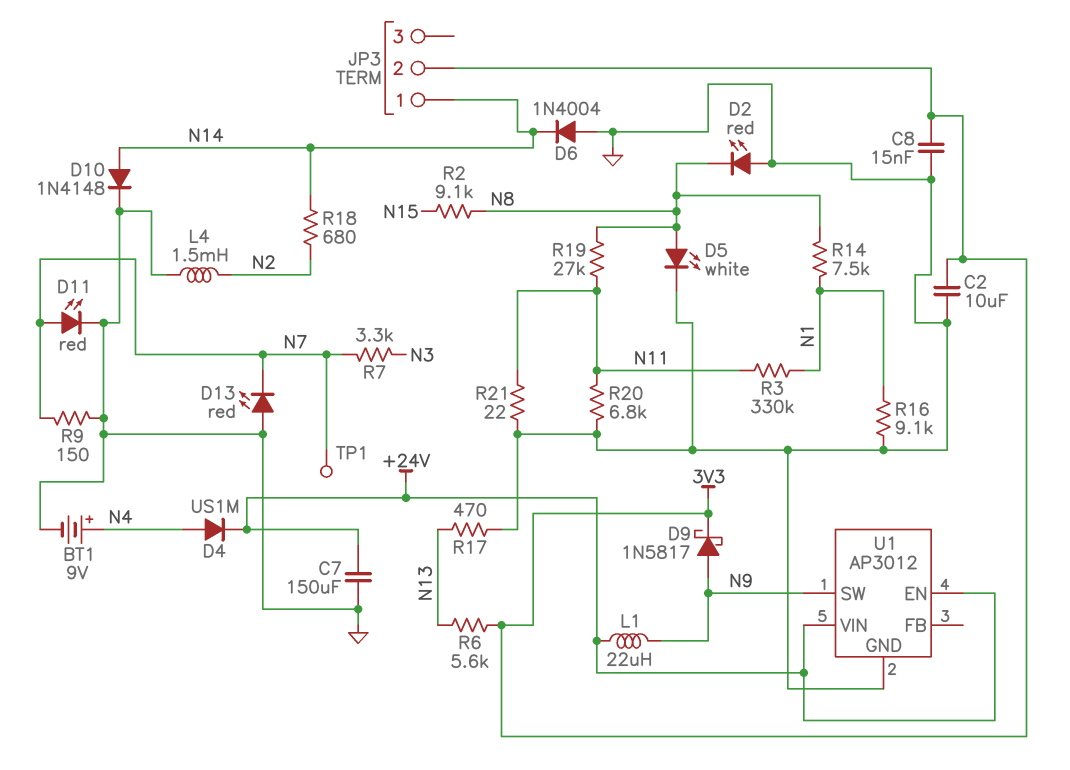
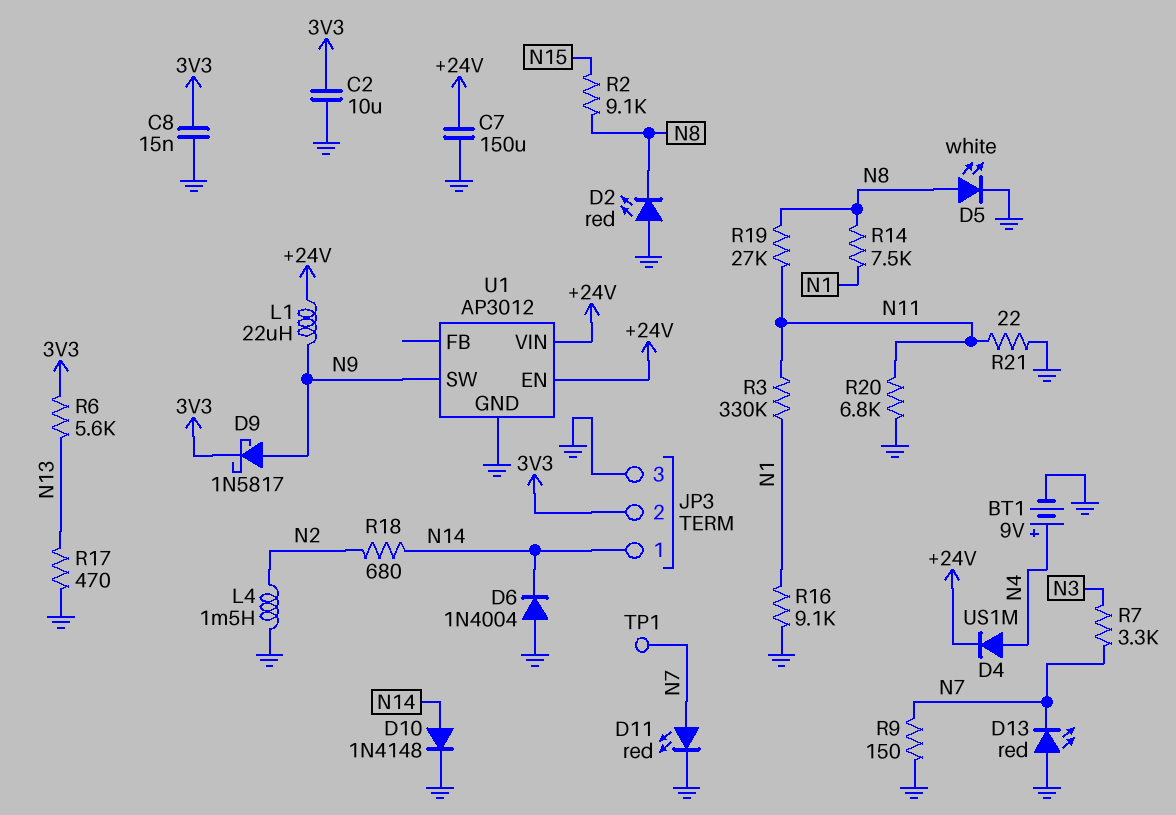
JP3 pin 3: none -> GND

